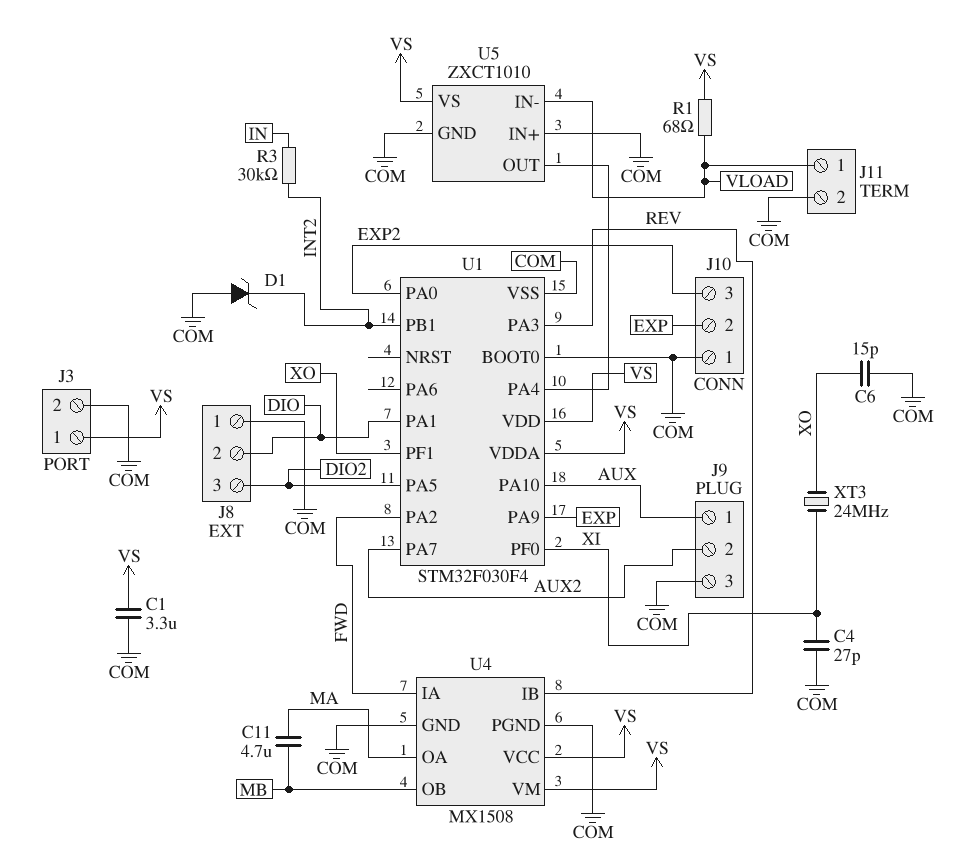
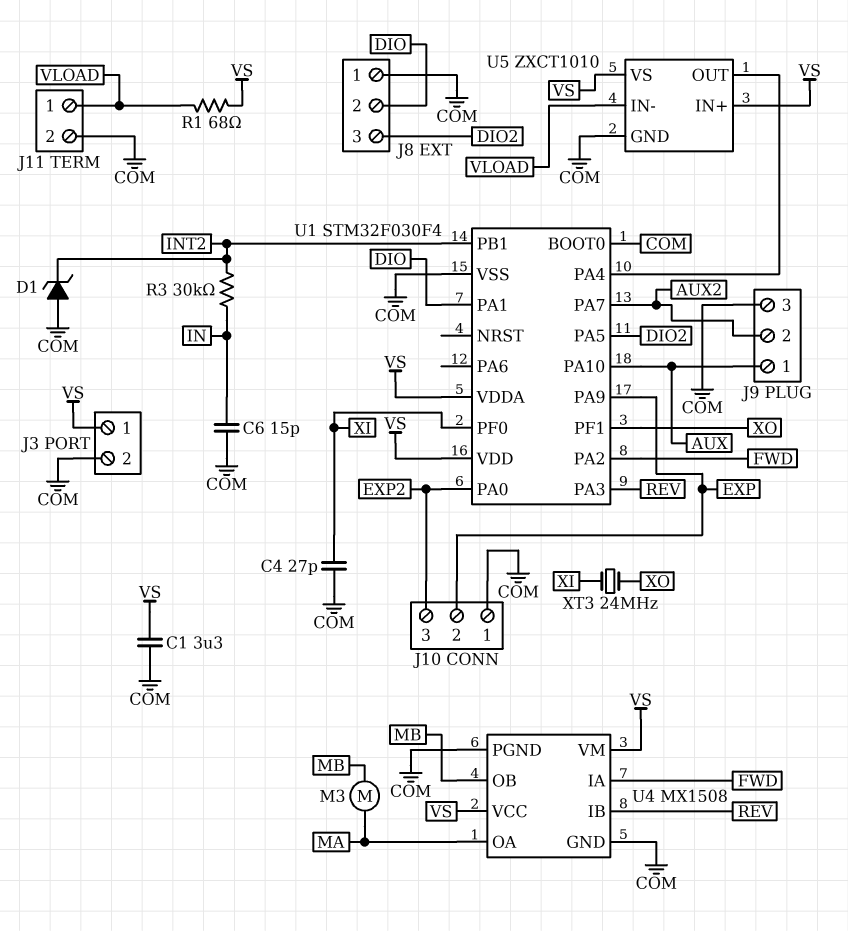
C6: 15pF (COM, XO) -> 15pF (COM, IN)
C11: 4.7uF (MA, MB) -> none
M3: none -> motor (MA, MB)
U5 pin IN+: COM -> VS

